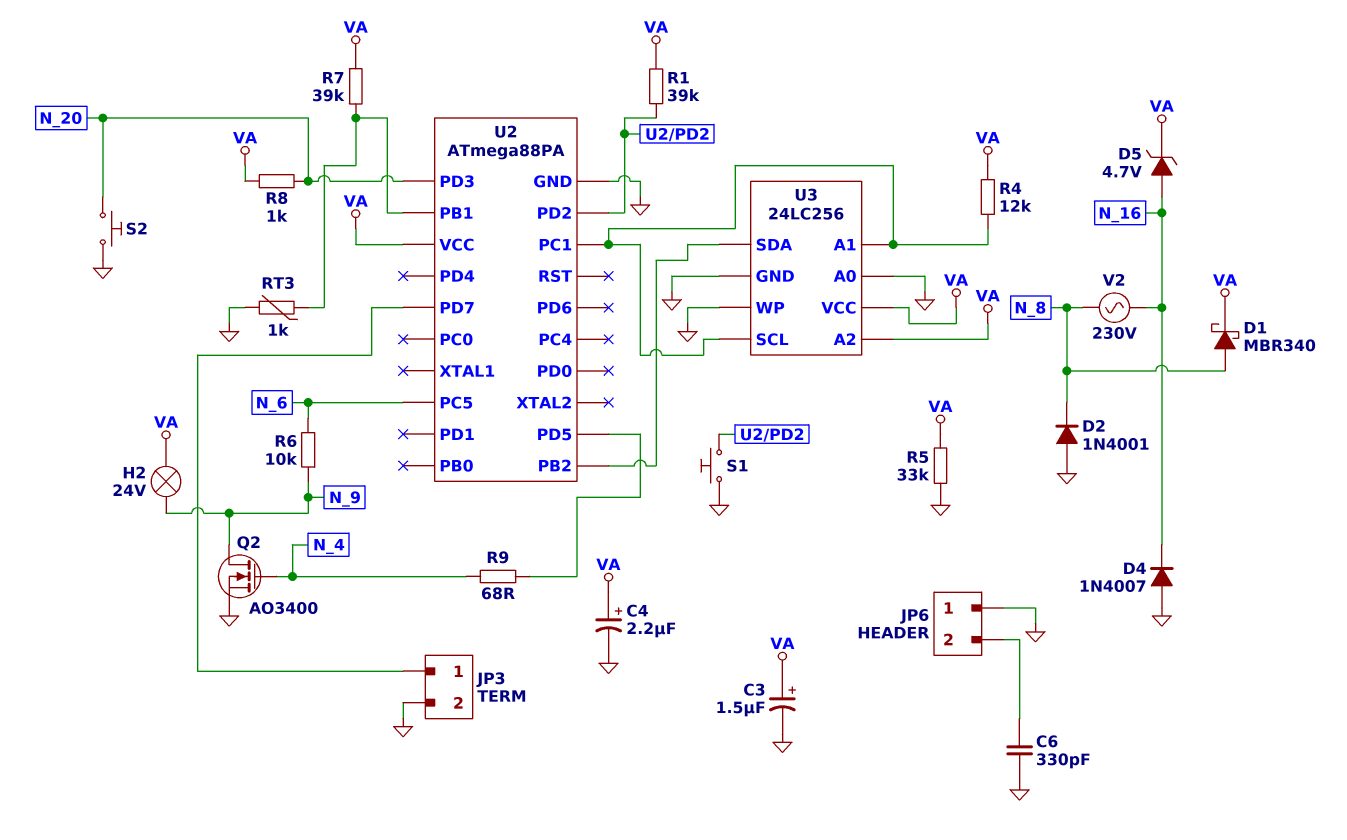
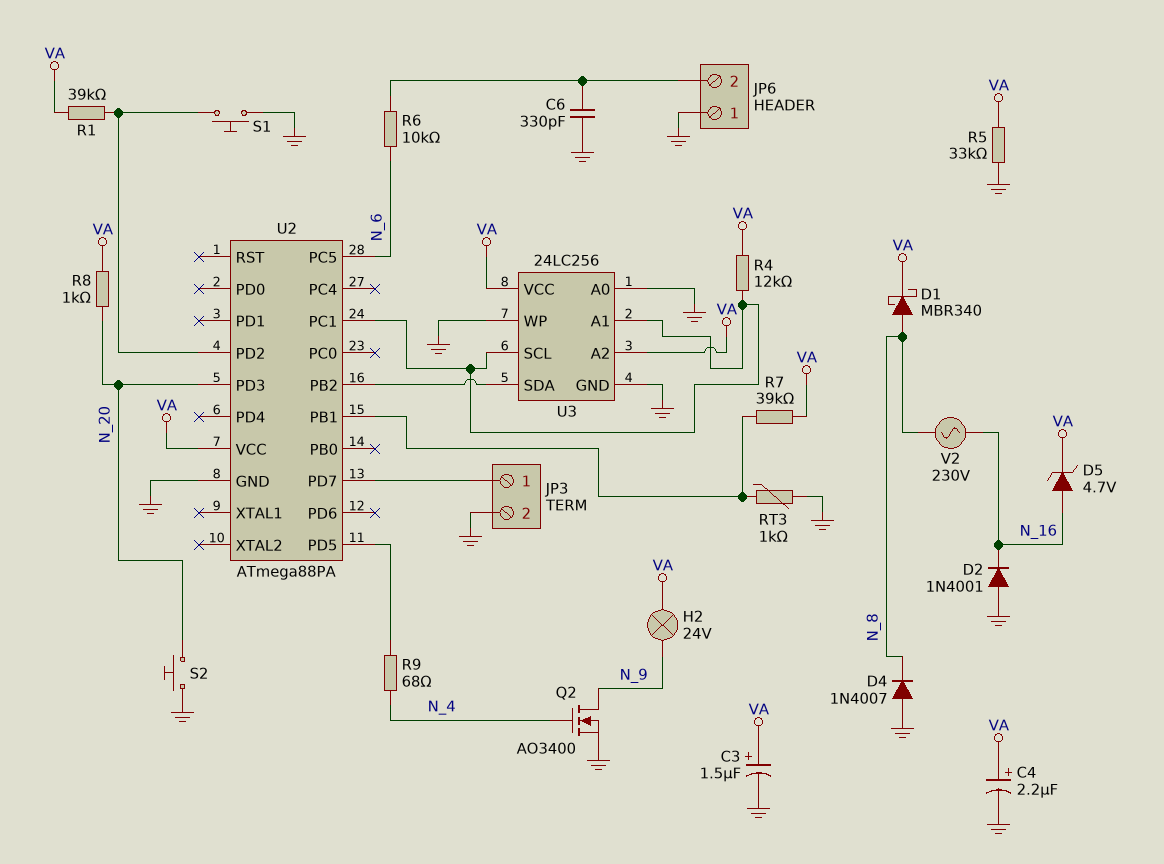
D2: diode 1N4001 (A GND, K N_8) -> diode 1N4001 (A GND, K N_16)
D4: diode 1N4007 (A GND, K N_16) -> diode 1N4007 (A GND, K N_8)
R6: 10k (N_6, N_9) -> 10k (JP6/2, N_6)

